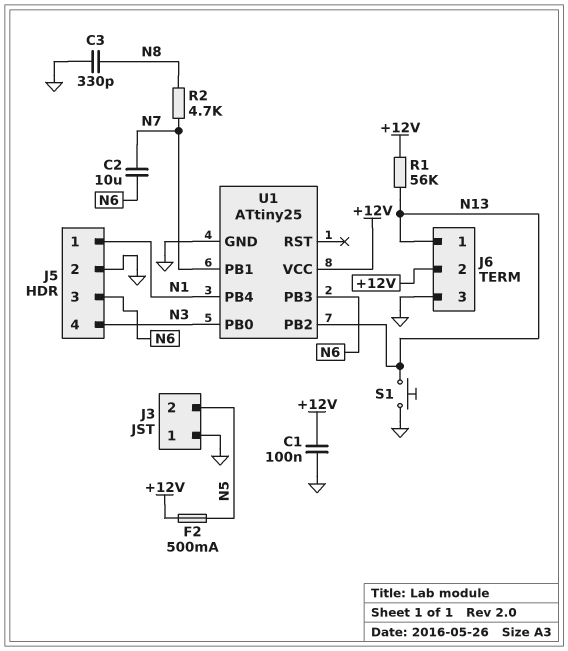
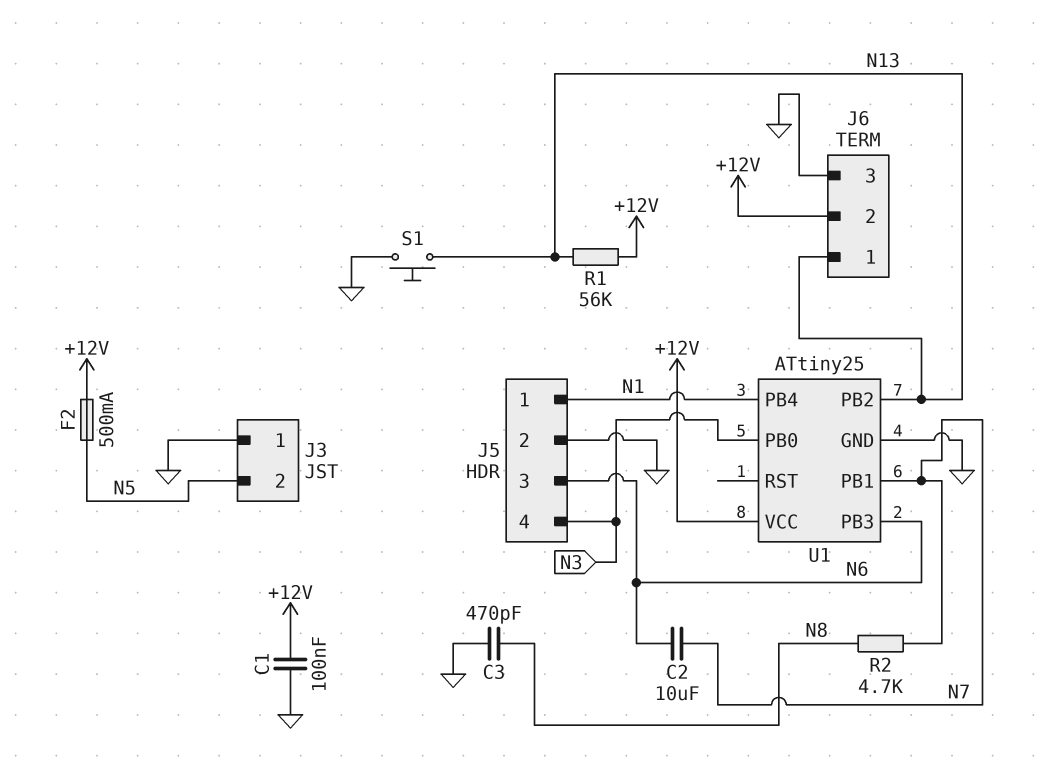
C3: 330pF (GND, N8) -> 470pF (GND, N8)

